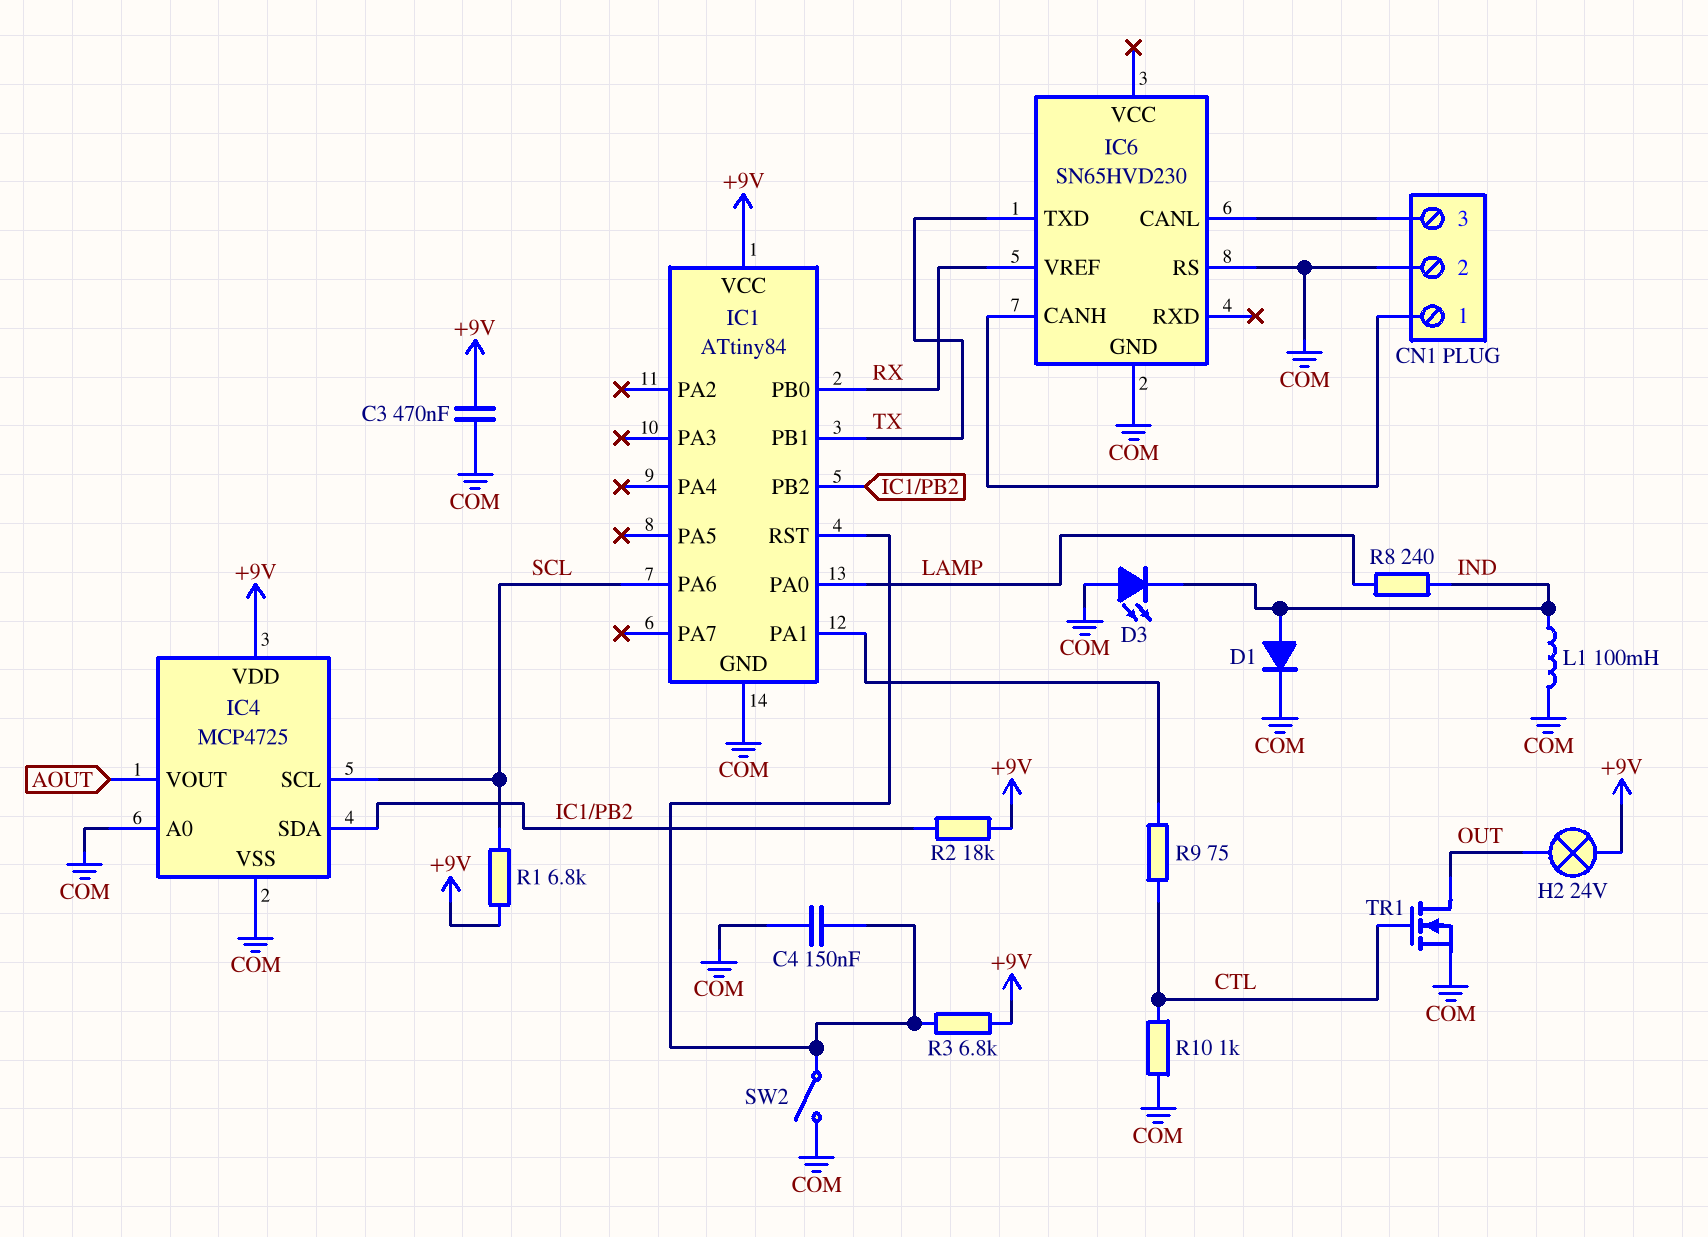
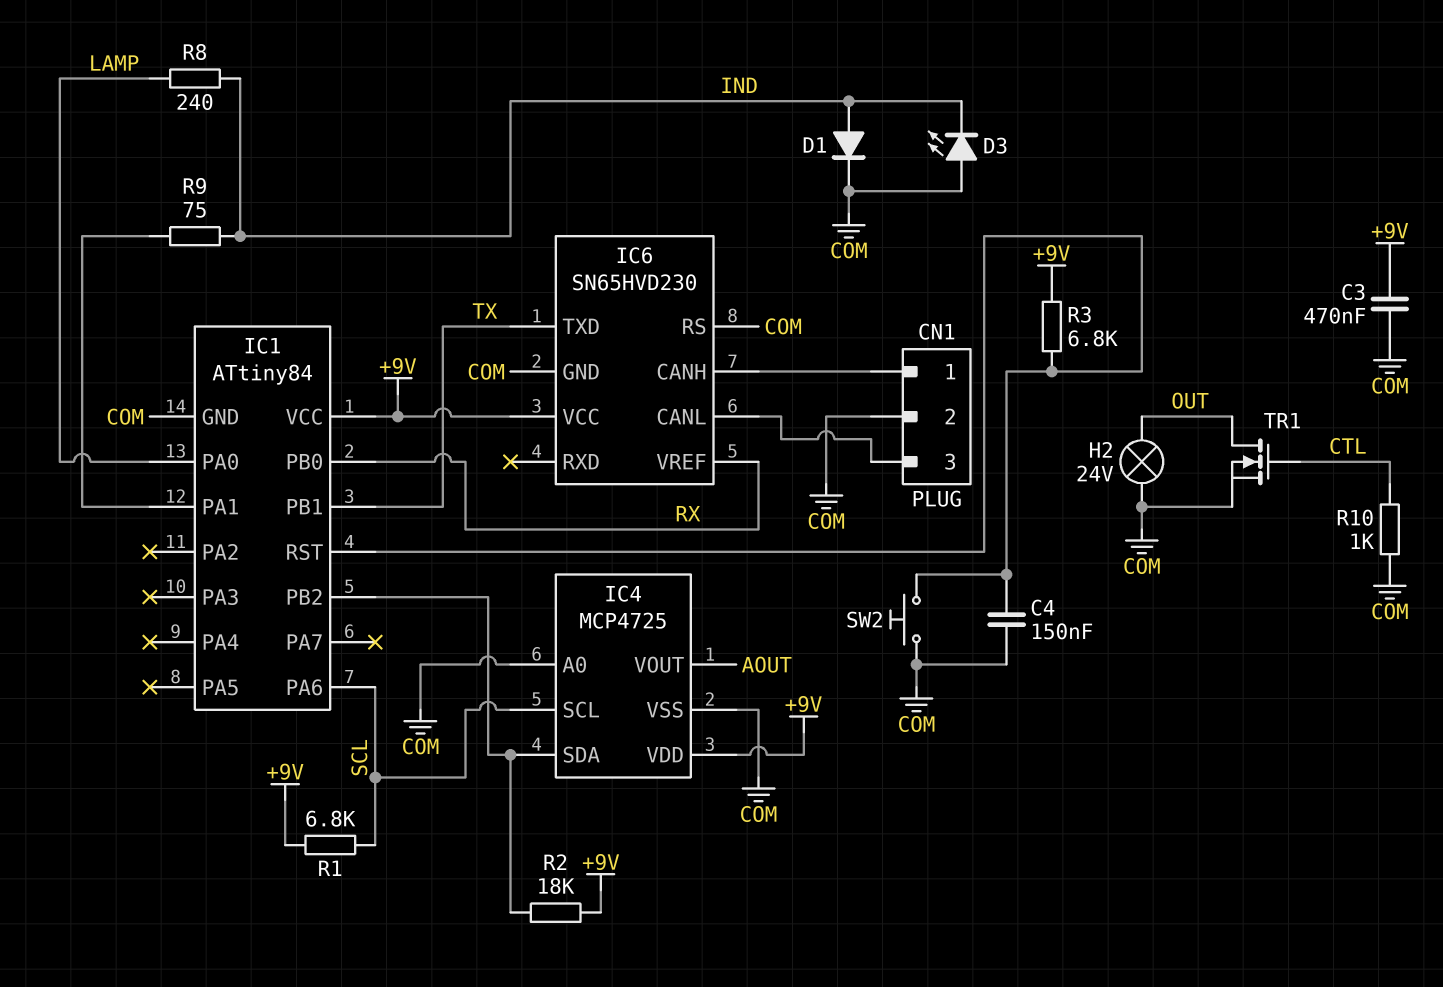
H2: lamp 24V (+9V, OUT) -> lamp 24V (COM, OUT)
IC6 pin VCC: none -> +9V
L1: 100mH (COM, IND) -> none
R9: 75 (CTL, IC1/PA1) -> 75 (IC1/PA1, IND)
SW2: switch (COM, IC1/RST) -> button (COM, IC1/RST)

